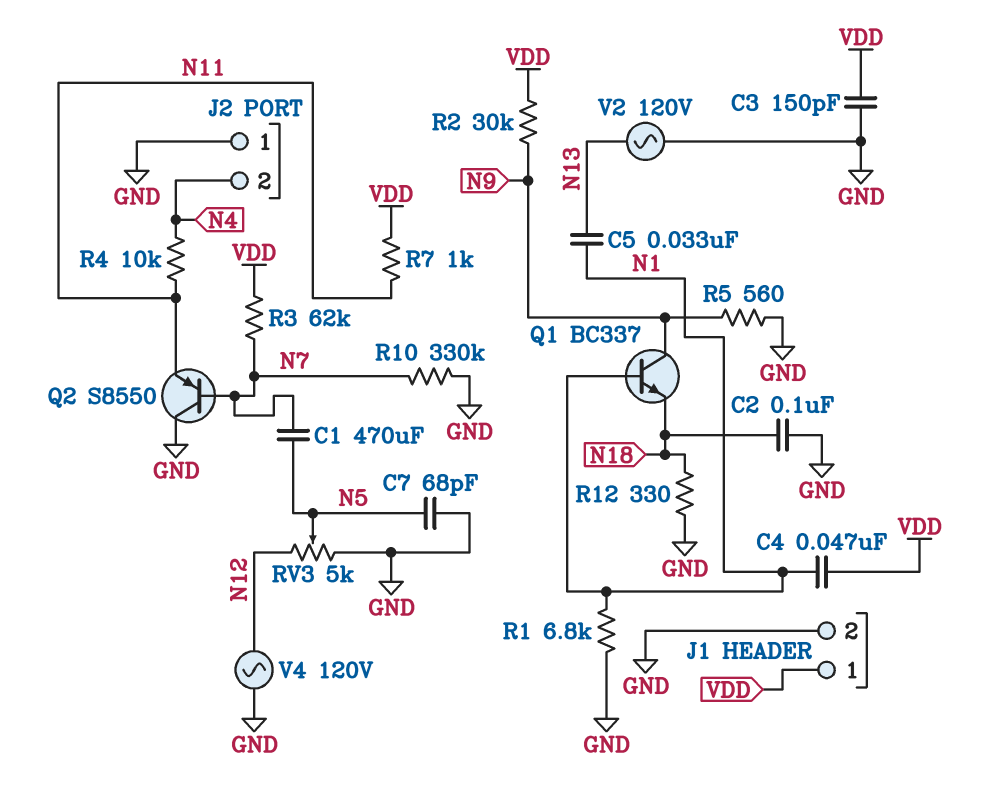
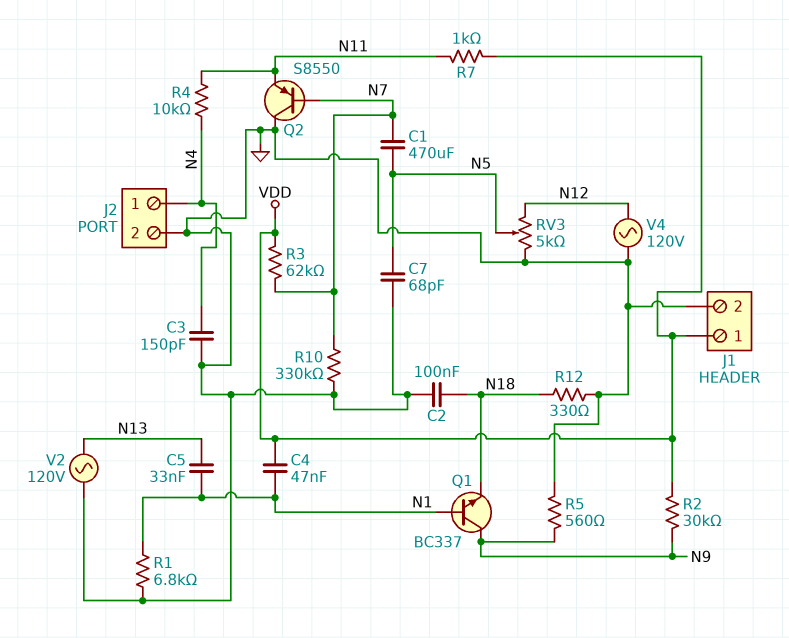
C3: 150pF (GND, VDD) -> 150pF (GND, N4)
J2 pin 1: GND -> N4
J2 pin 2: N4 -> GND

